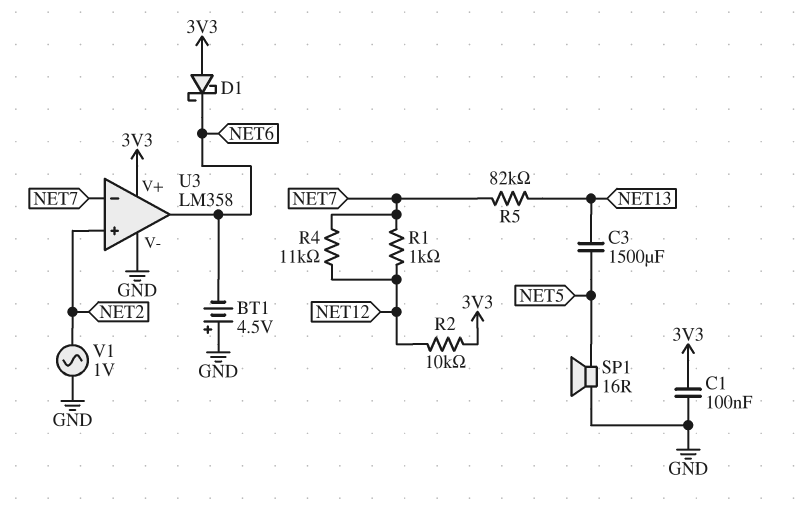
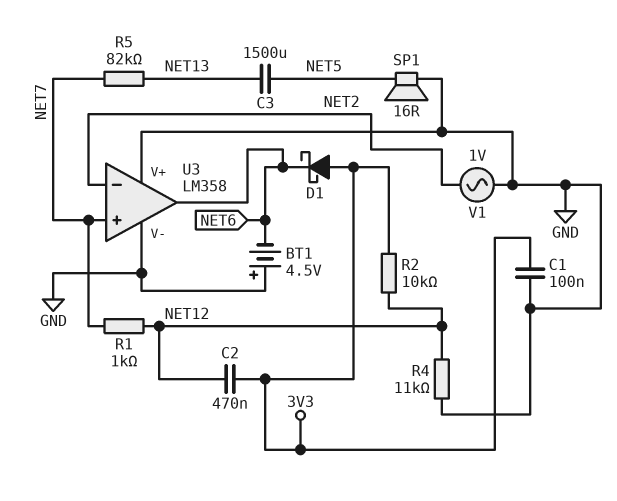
C2: none -> 470nF (3V3, NET12)
R4: 11k (NET7, NET12) -> 11k (GND, NET12)
U3 pin V+: 3V3 -> GND
U3 pin in+: NET2 -> NET7
U3 pin in-: NET7 -> NET2

